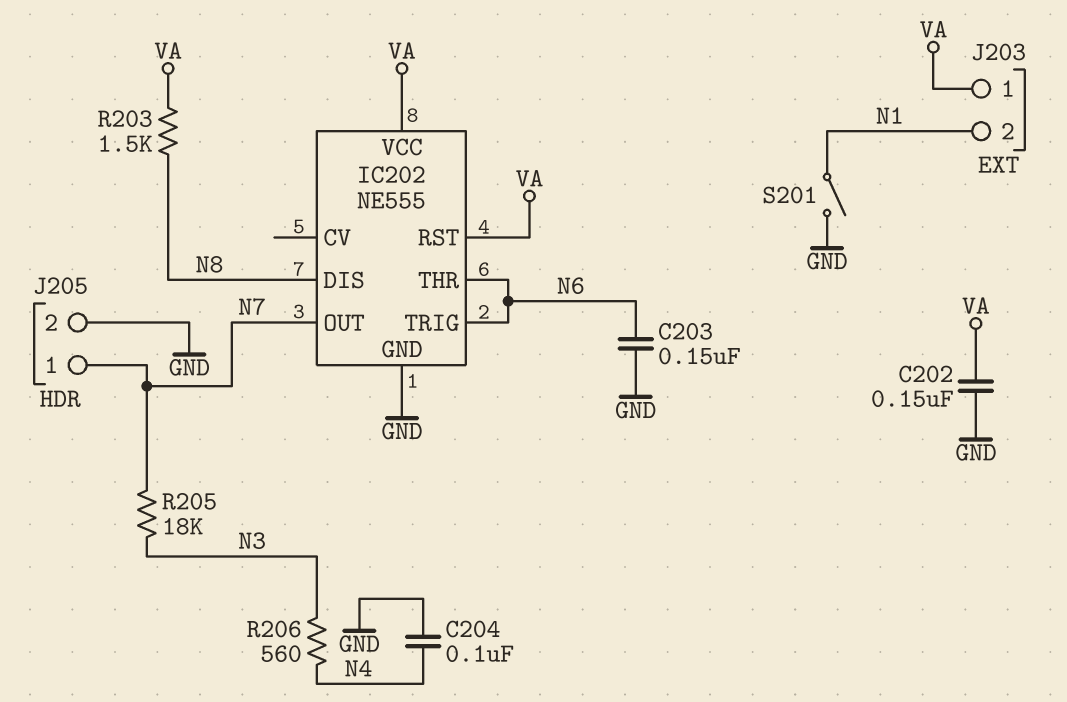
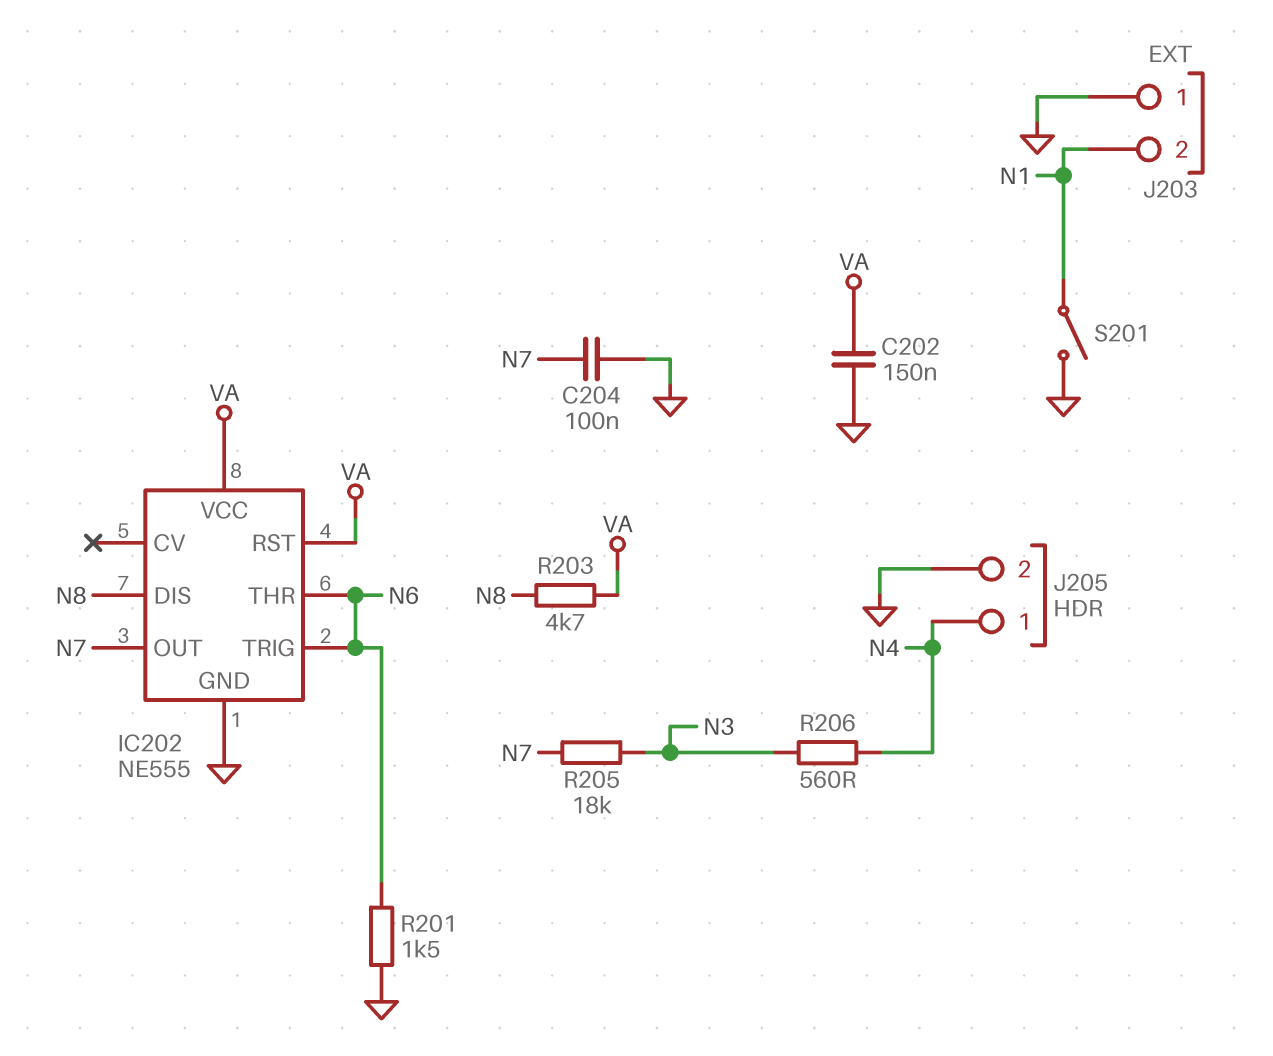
C203: 150nF (GND, N6) -> none
C204: 100nF (GND, N4) -> 100nF (GND, N7)
J203 pin 1: VA -> GND
J205 pin 1: N7 -> N4
R201: none -> 1.5k (GND, N6)
R203: 1.5k (N8, VA) -> 4.7k (N8, VA)

